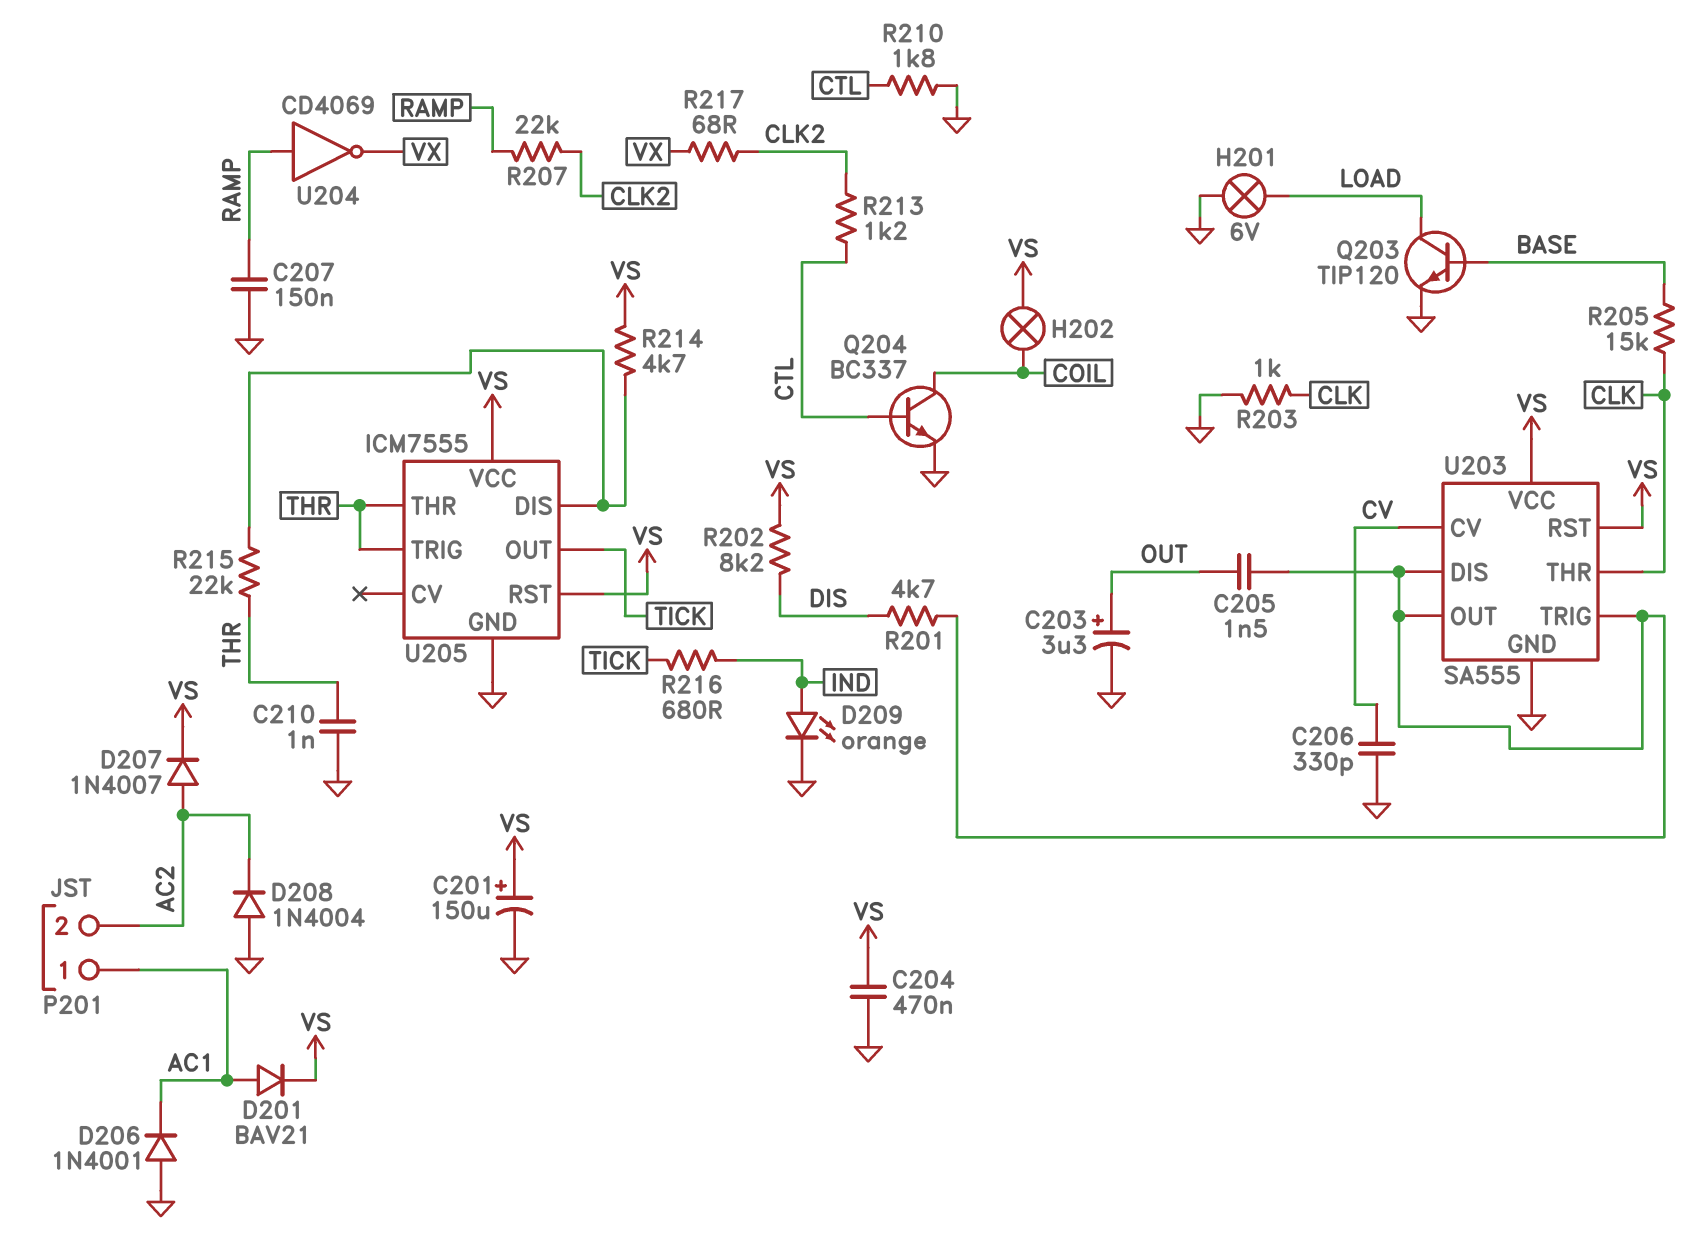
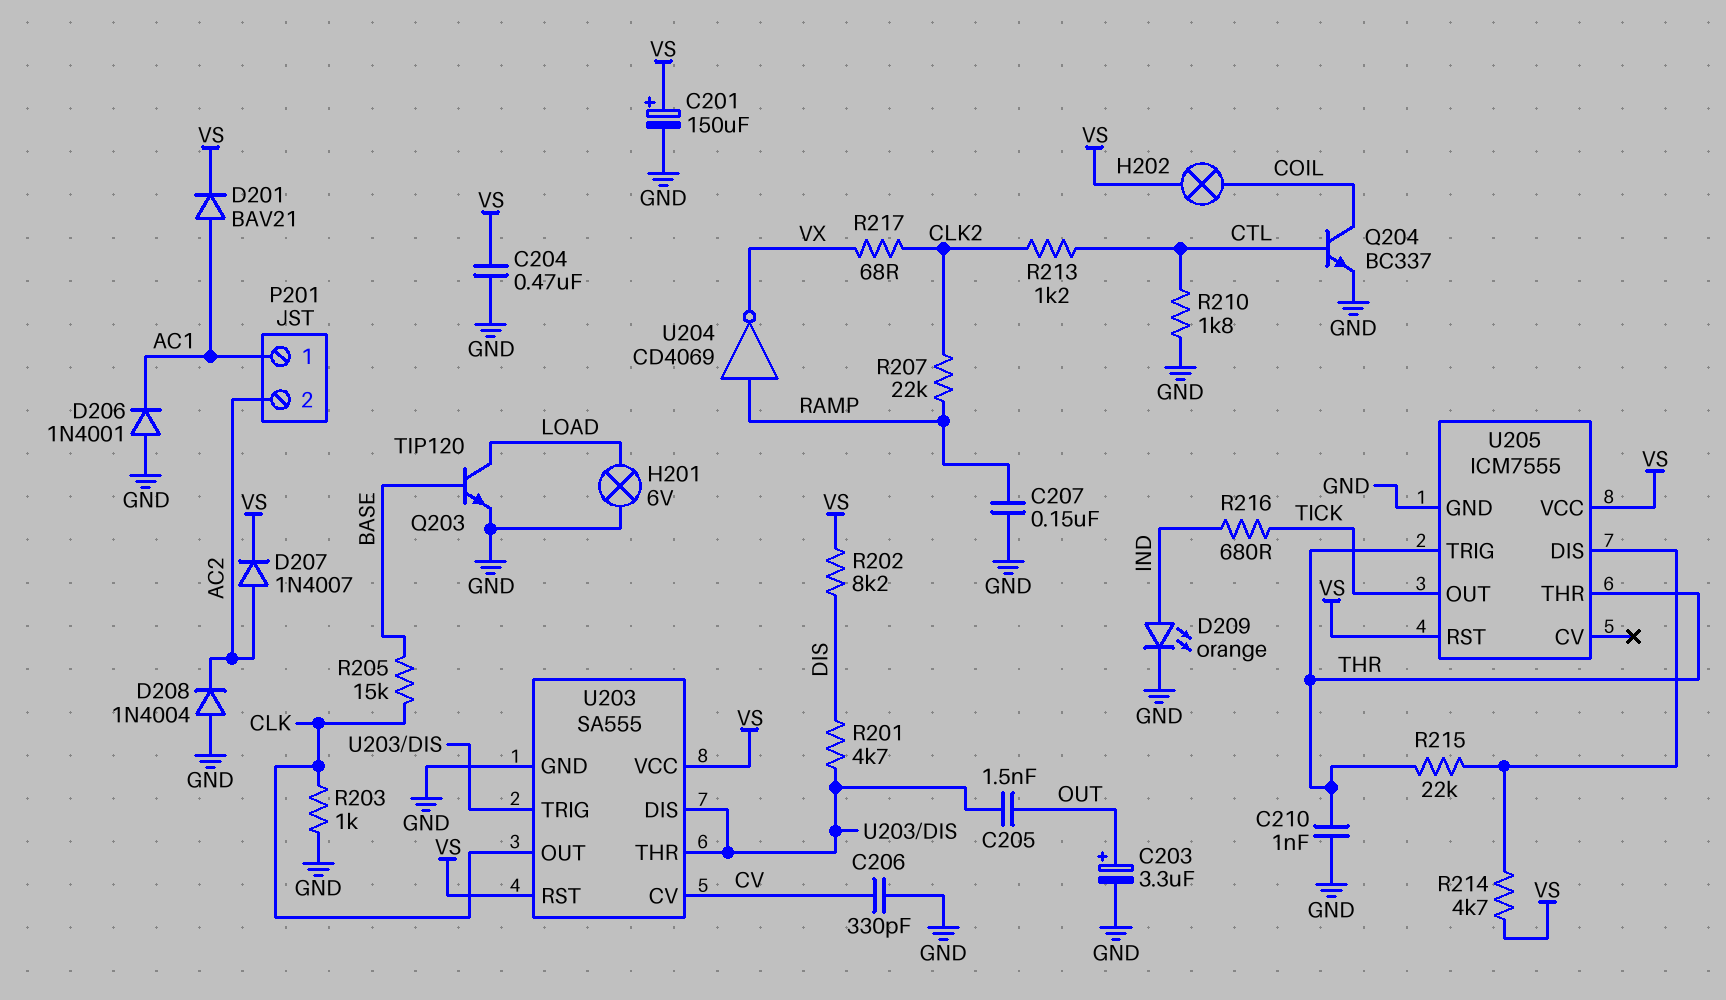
U203 pin OUT: U203/DIS -> CLK
U203 pin THR: CLK -> U203/DIS

